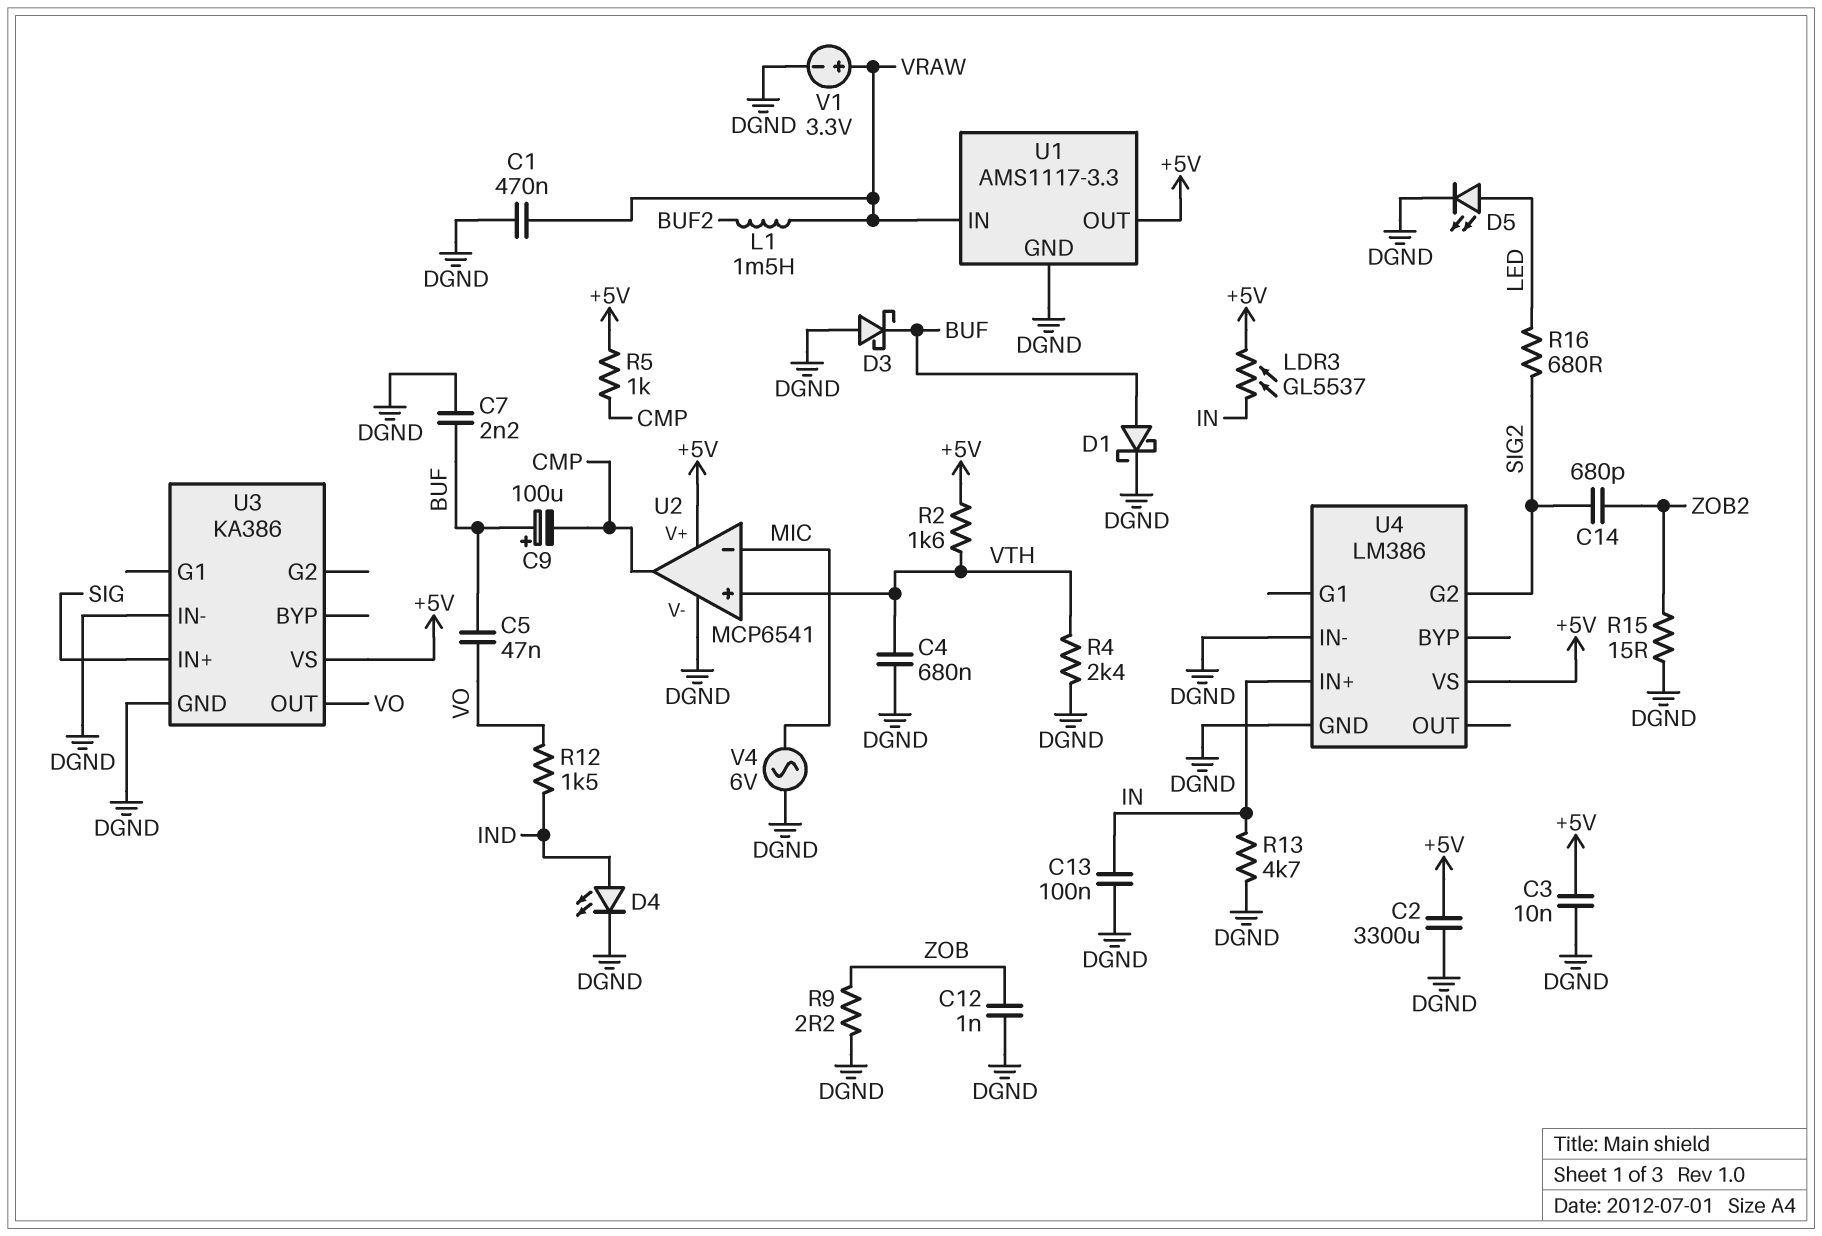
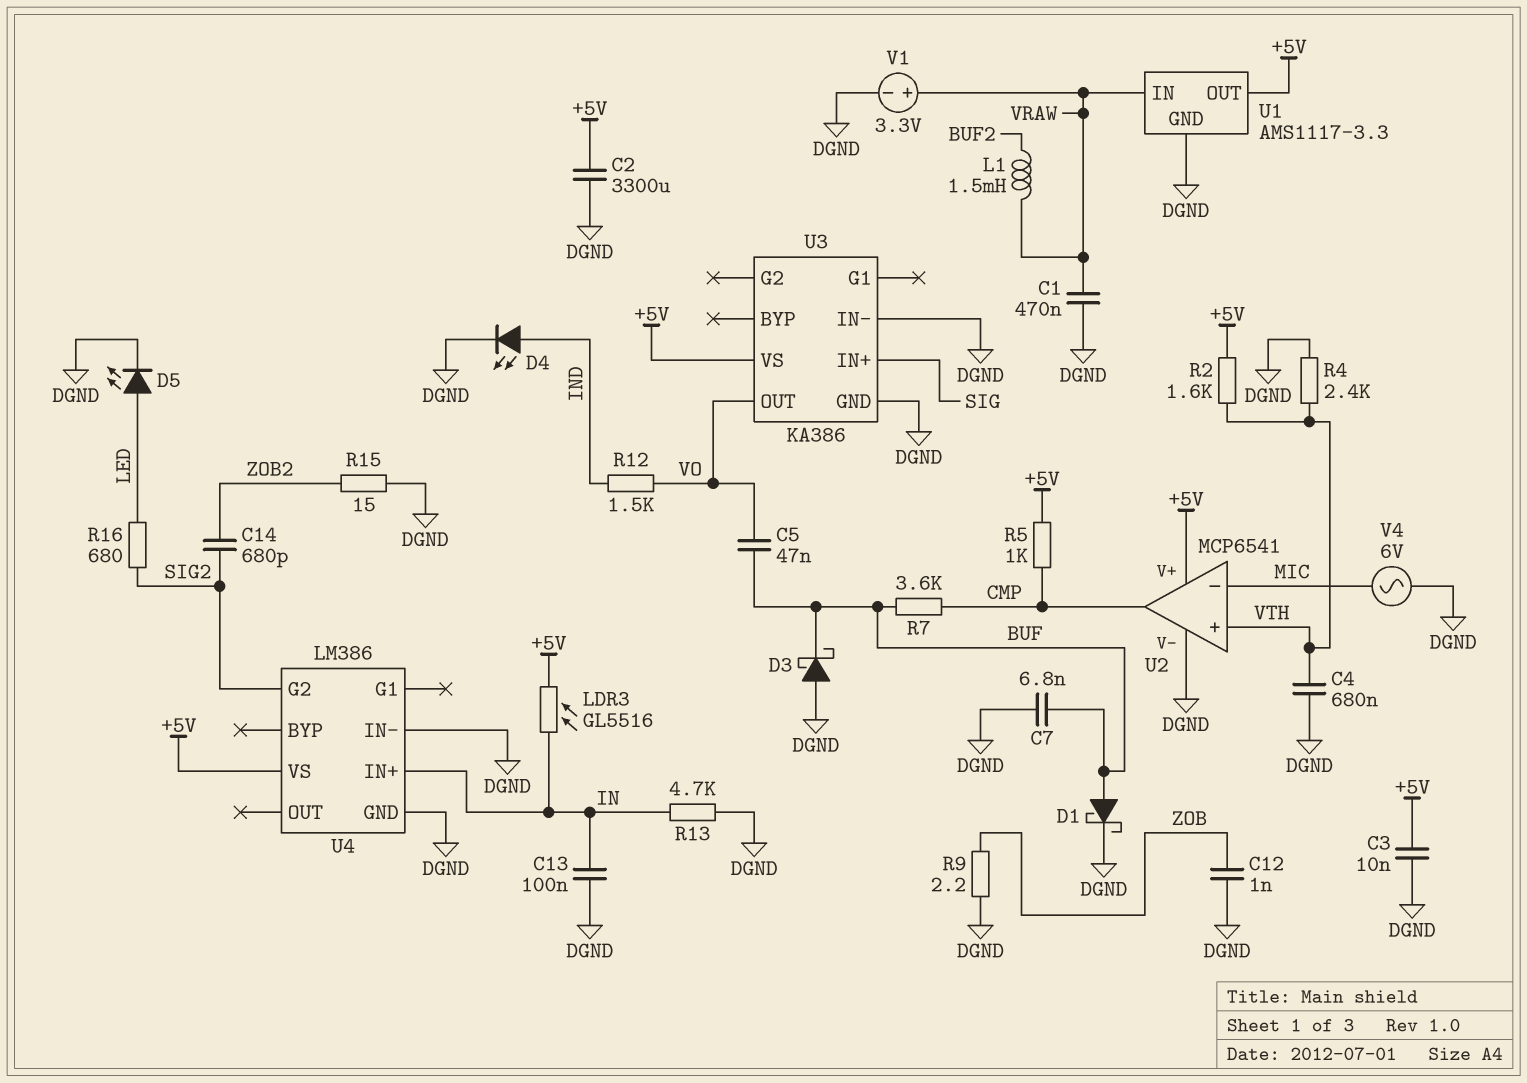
C7: 2.2nF (BUF, DGND) -> 6.8nF (BUF, DGND)
C9: 100uF (plus BUF, minus CMP) -> none
LDR3: GL5537 (+5V, IN) -> GL5516 (+5V, IN)
R7: none -> 3.6k (BUF, CMP)

